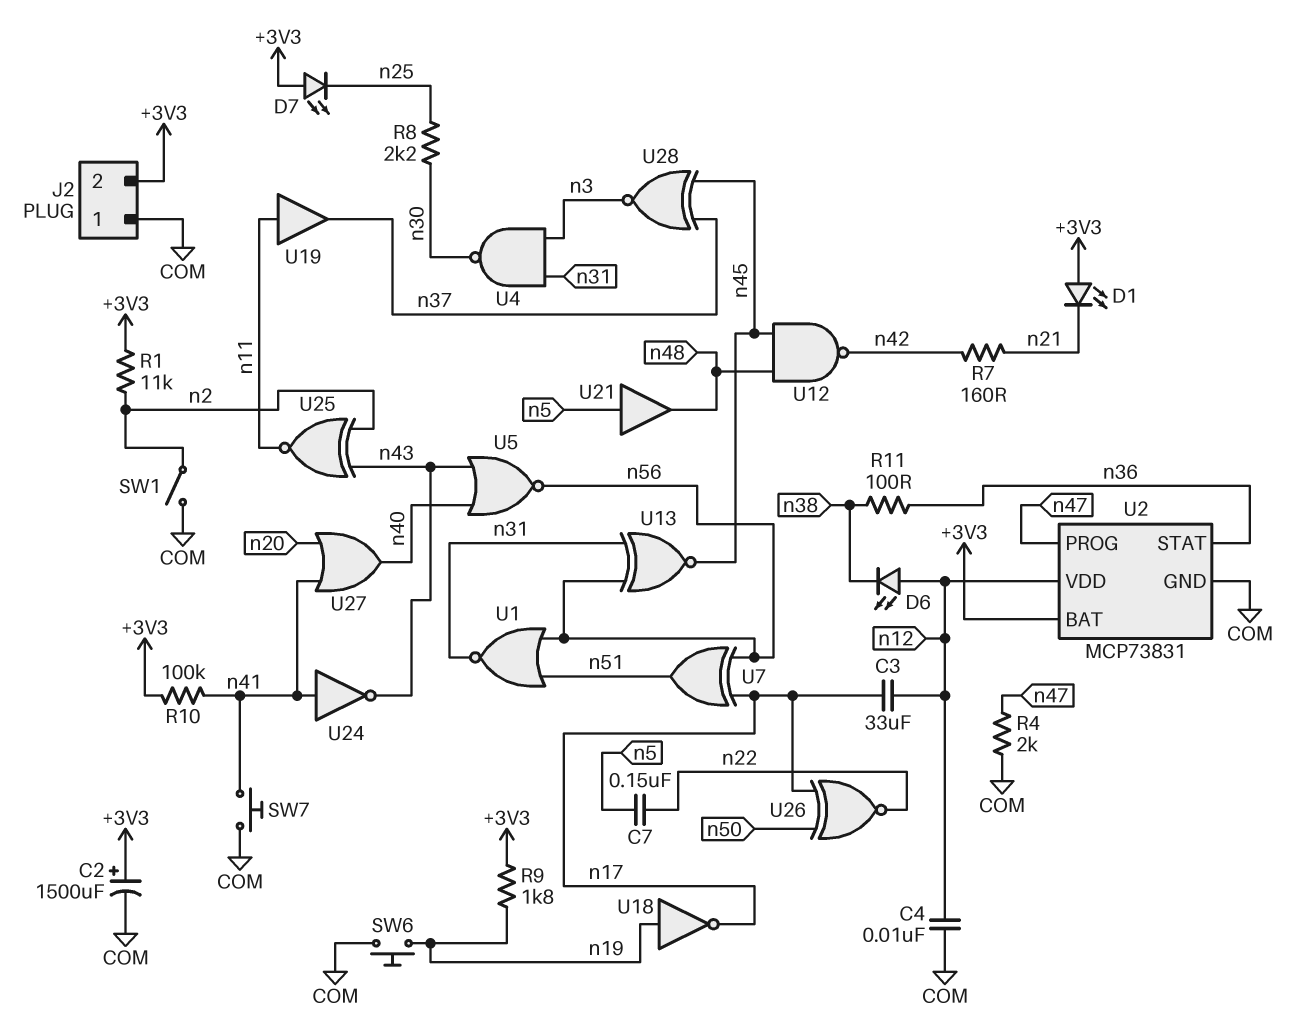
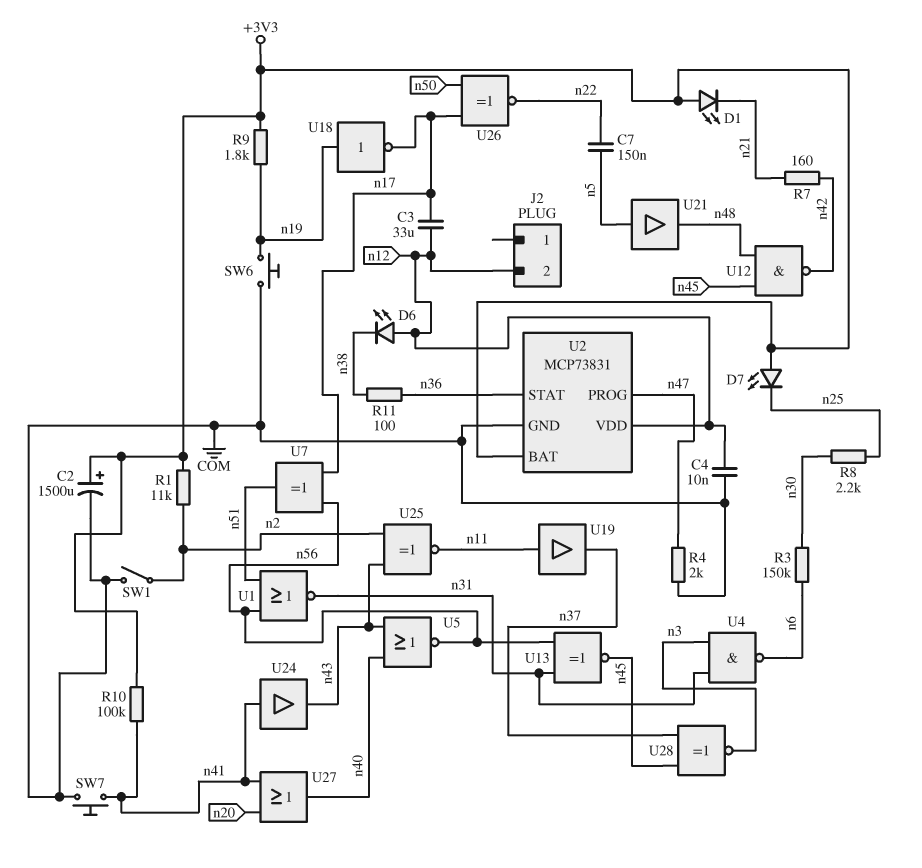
J2 pin 1: COM -> none
J2 pin 2: +3V3 -> n12
R3: none -> 150k (n6, n30)
U4: NAND (in n3, in n31, out n30) -> NAND (in n3, in n31, out n6)
U24: NOT (in n41, out n43) -> buffer (in n41, out n43)

